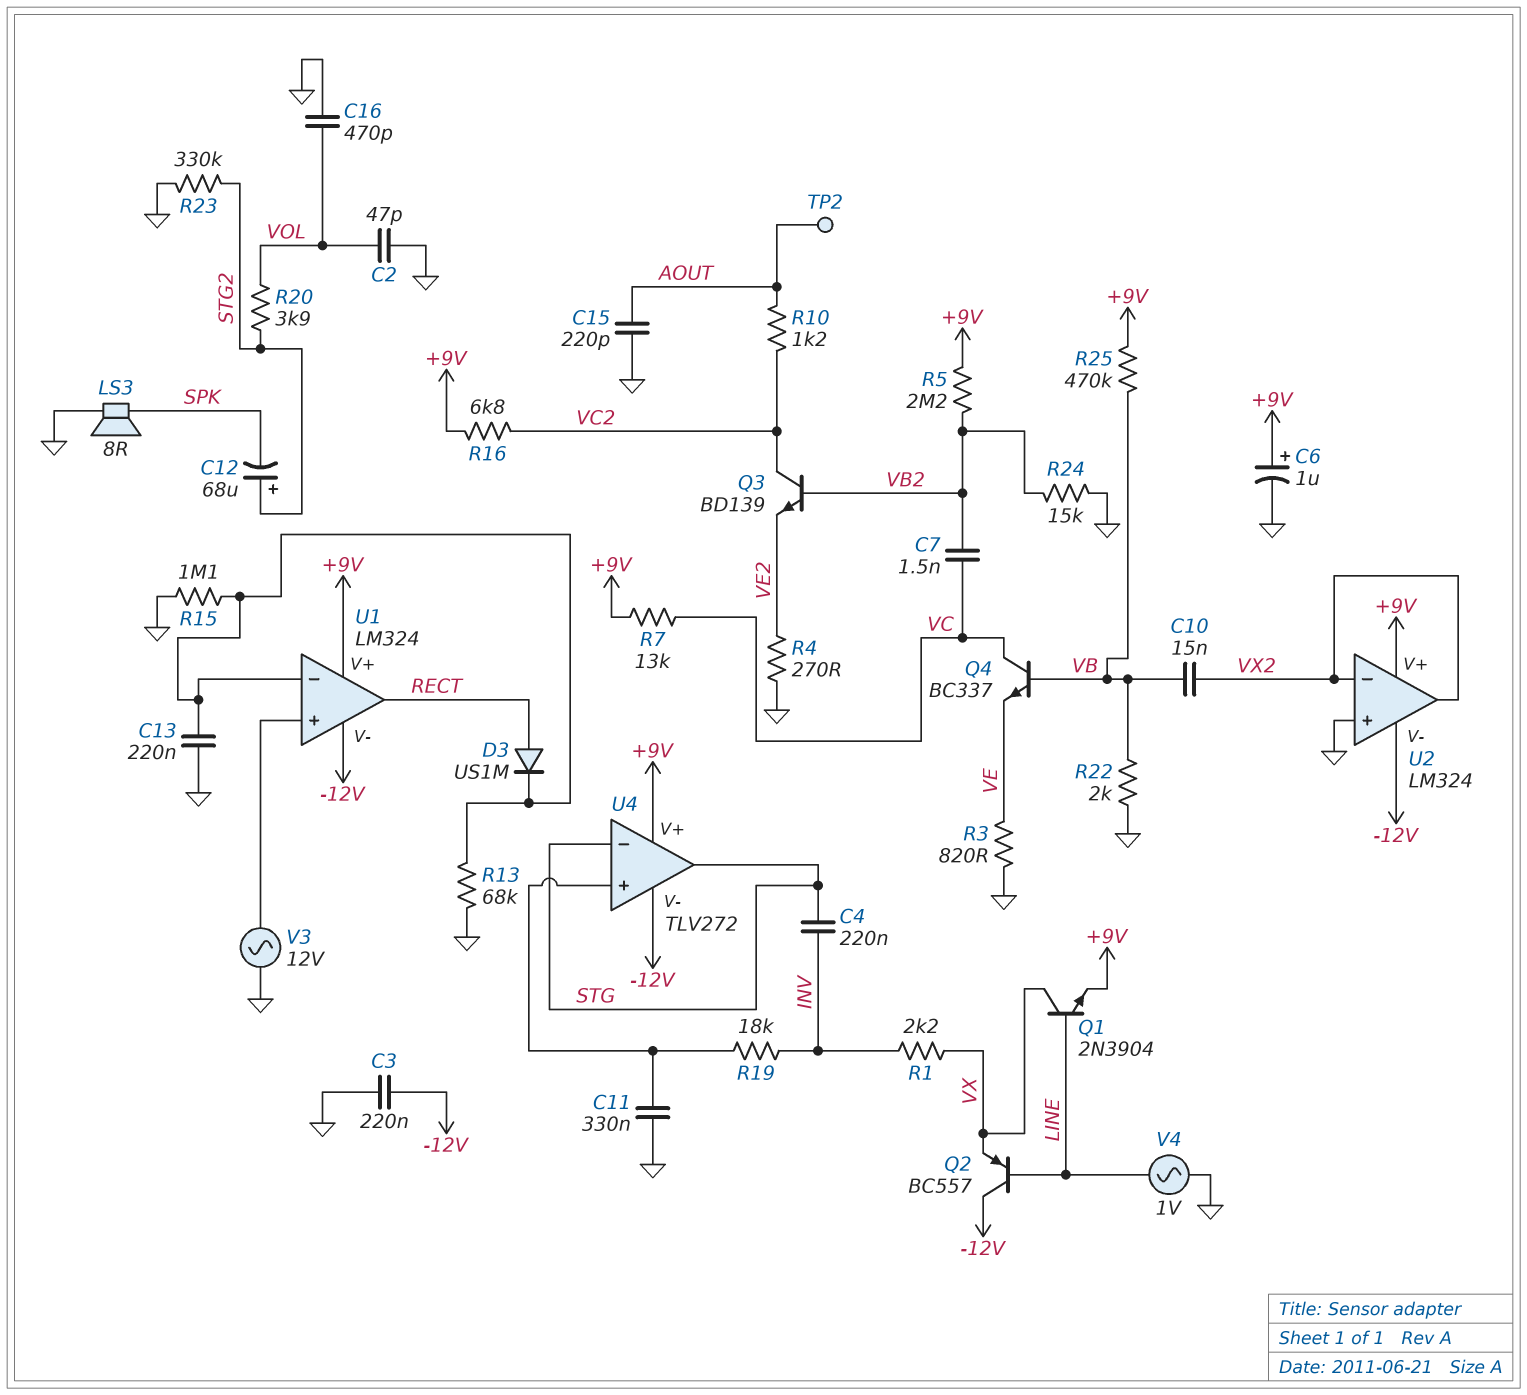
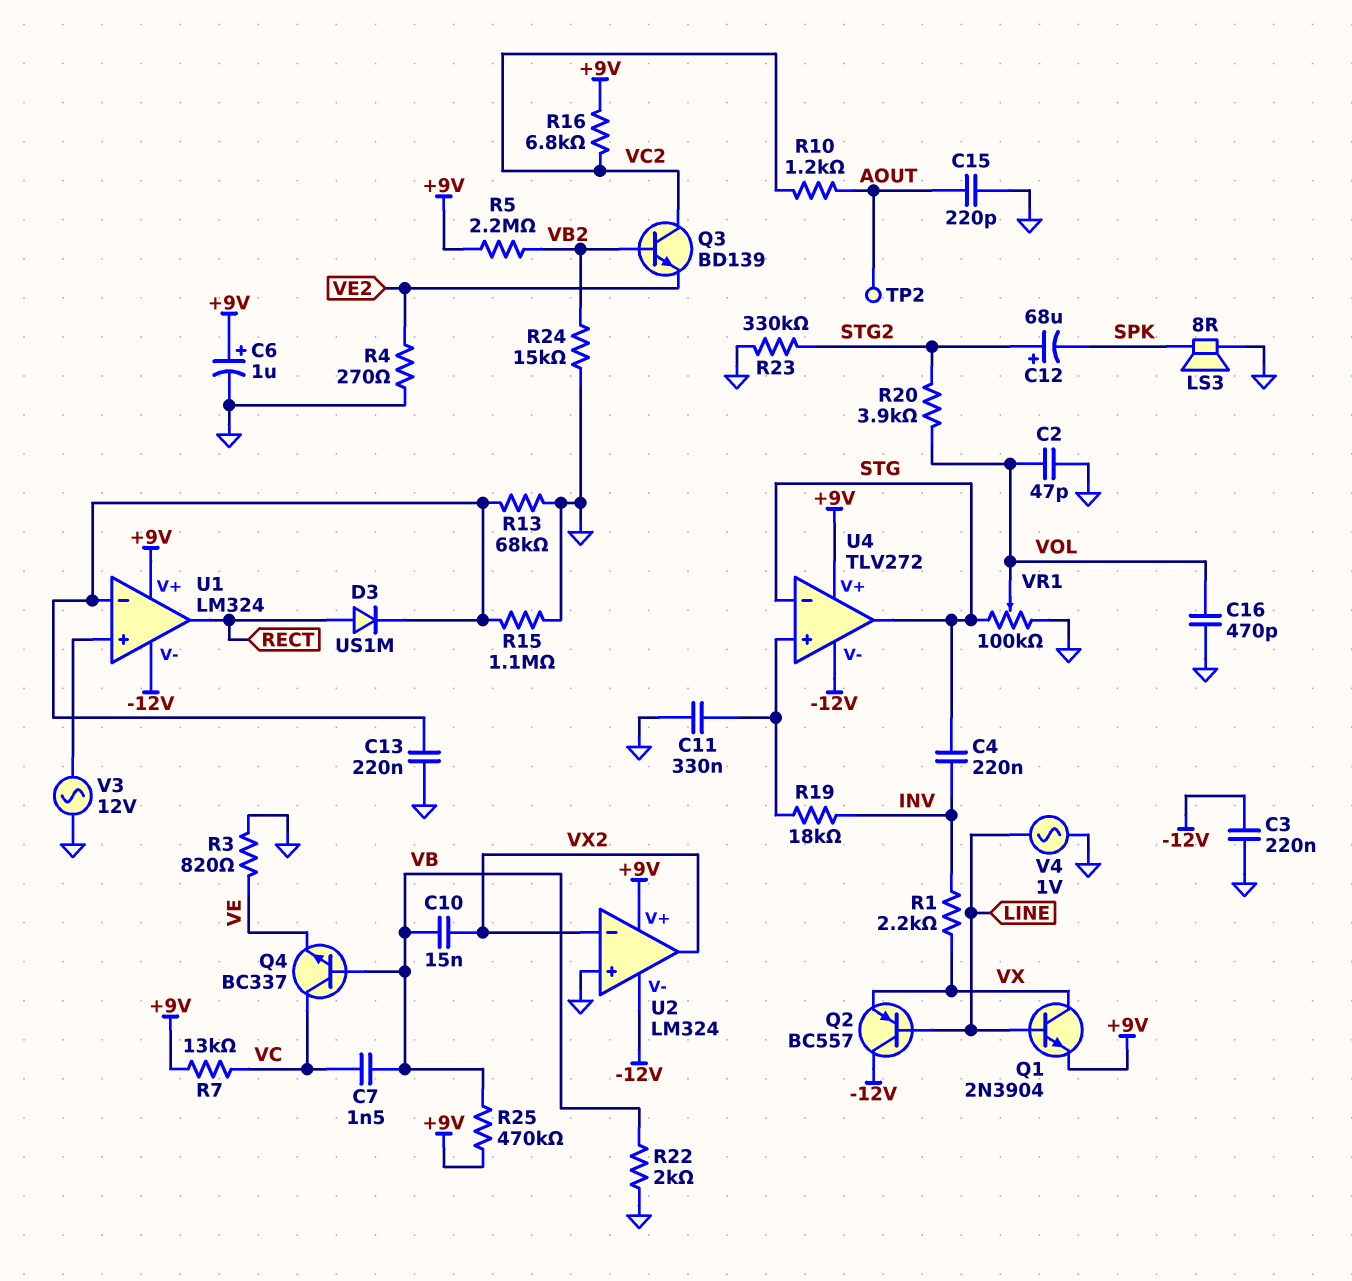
C7: 1.5nF (VB2, VC) -> 1.5nF (VB, VC)
VR1: none -> 100k (GND, STG, wiper VOL)

